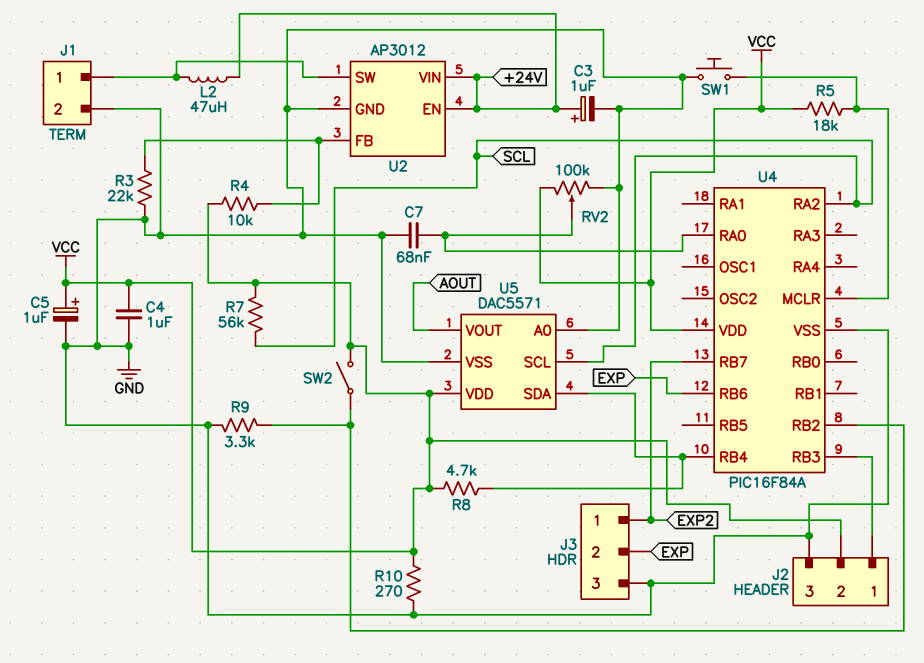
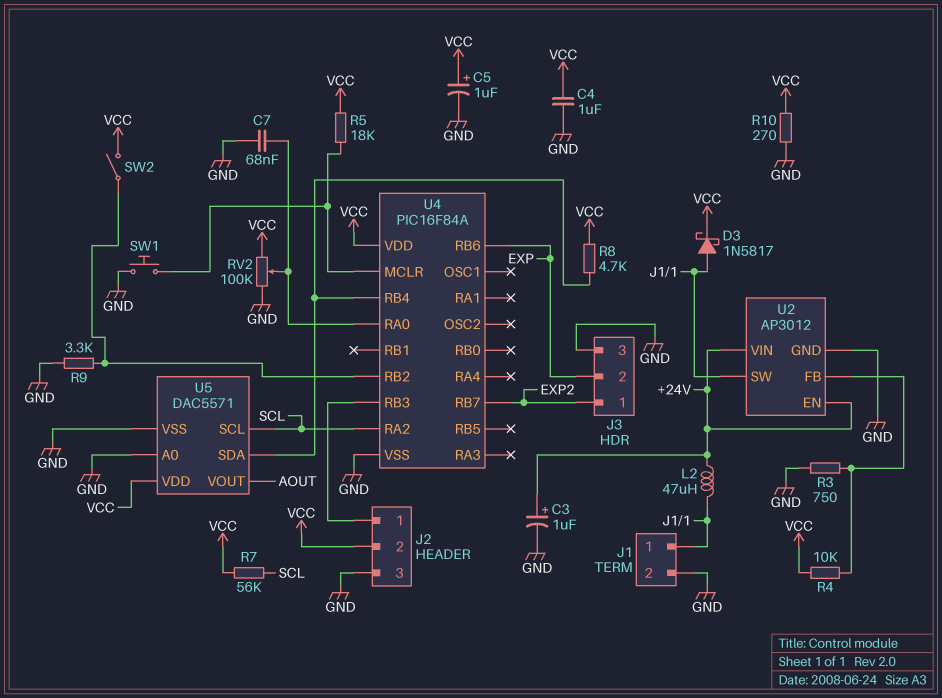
D3: none -> schottky 1N5817 (A J1/1, K VCC)
R3: 22k (GND, U2/FB) -> 750 (GND, U2/FB)

